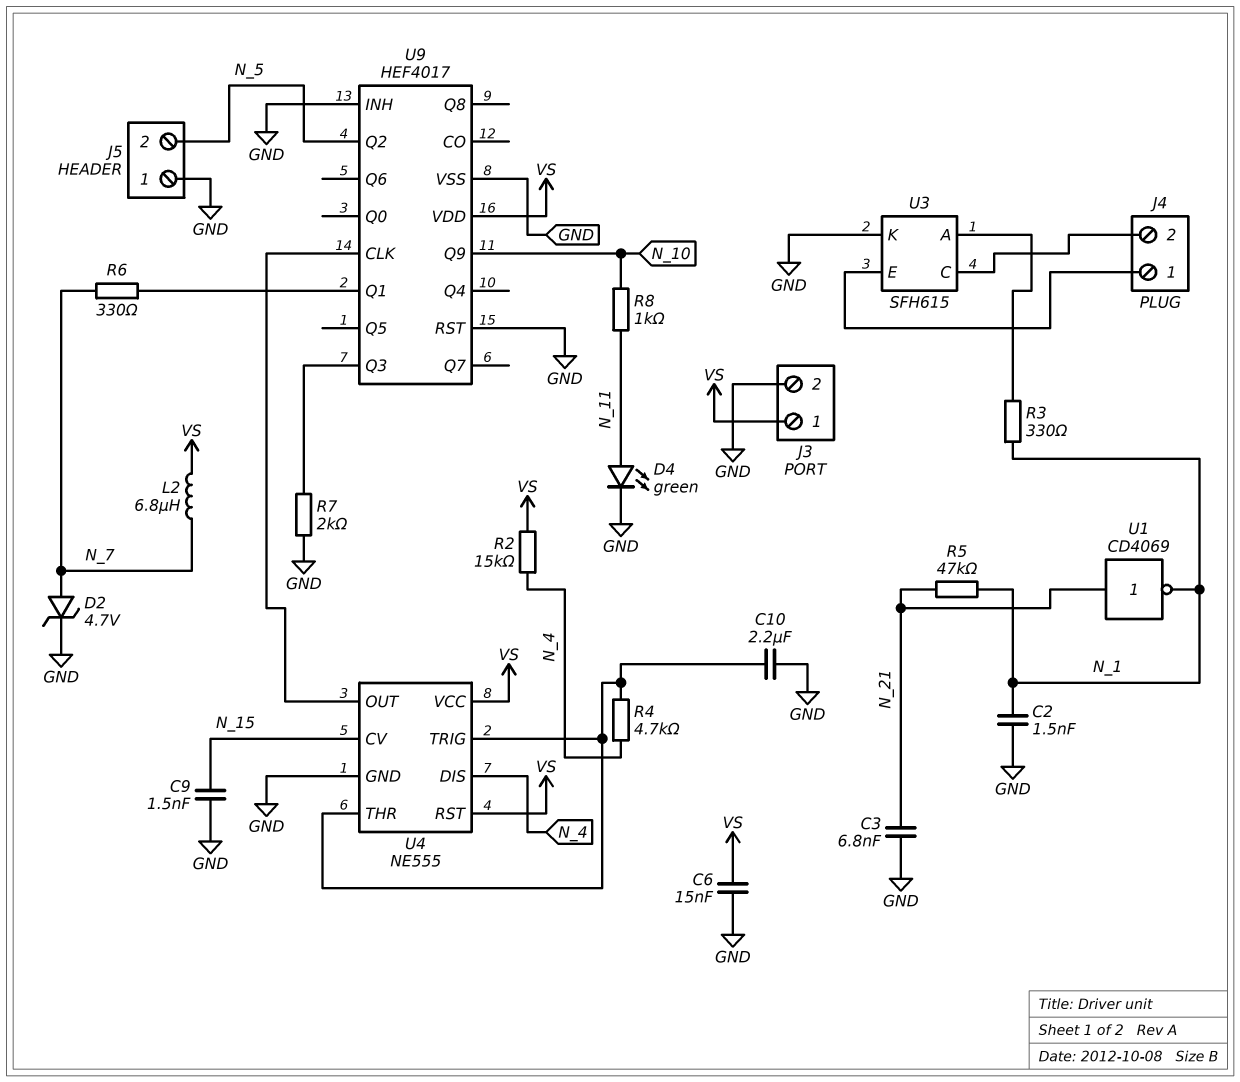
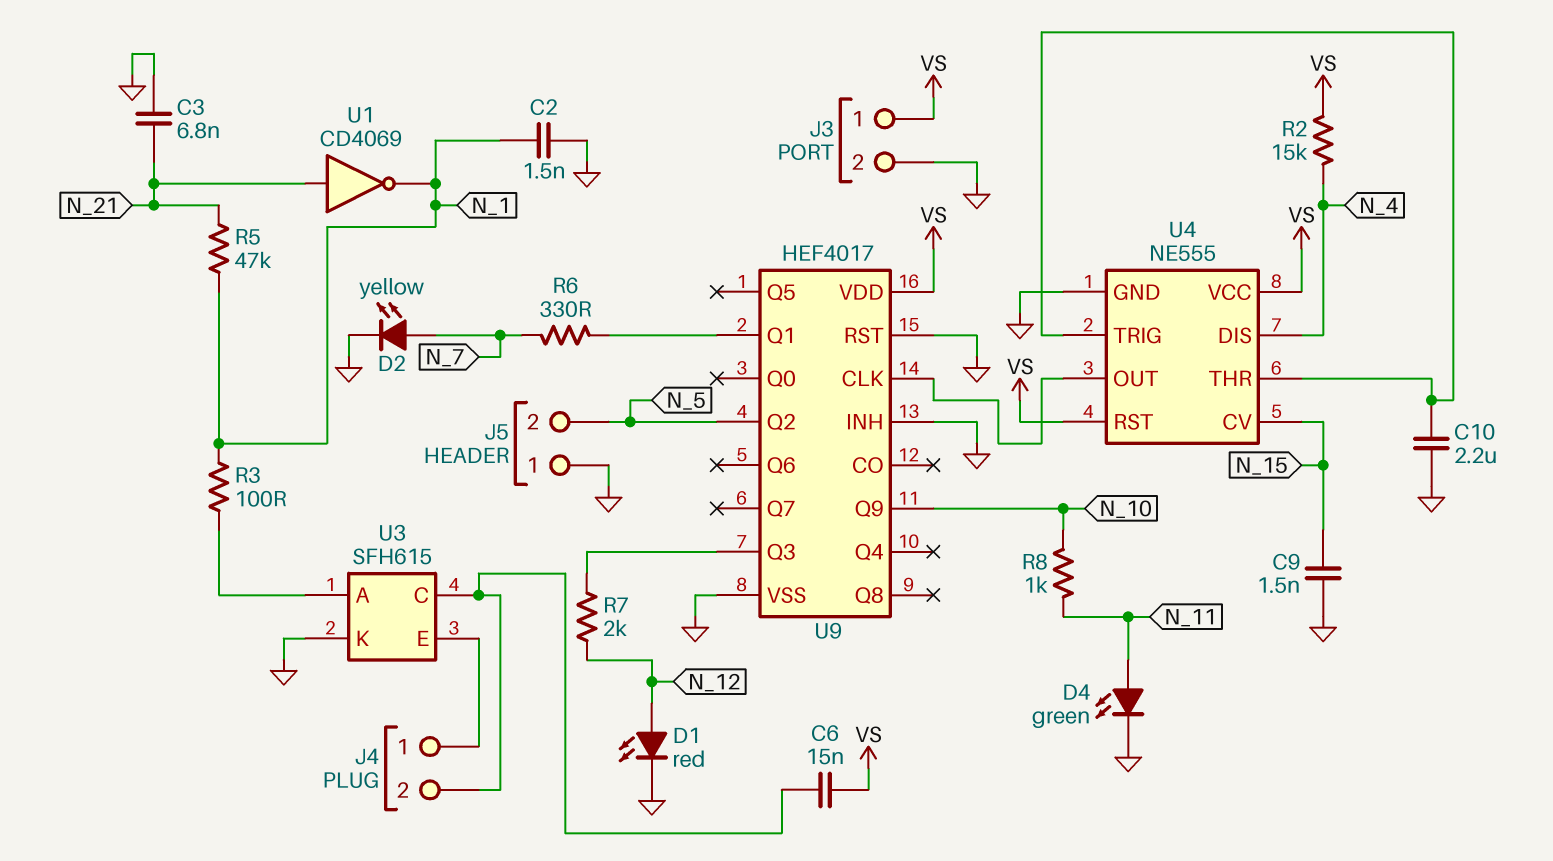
C6: 15nF (GND, VS) -> 15nF (J4/2, VS)
D1: none -> LED red (A N_12, K GND)
D2: zener 4.7V (A N_7, K GND) -> LED yellow (A N_7, K GND)
L2: 6.8uH (N_7, VS) -> none
R3: 330 (N_1, U3/A) -> 100 (N_1, U3/A)
R4: 4.7k (N_4, U4/THR) -> none
R7: 2k (GND, U9/Q3) -> 2k (N_12, U9/Q3)

